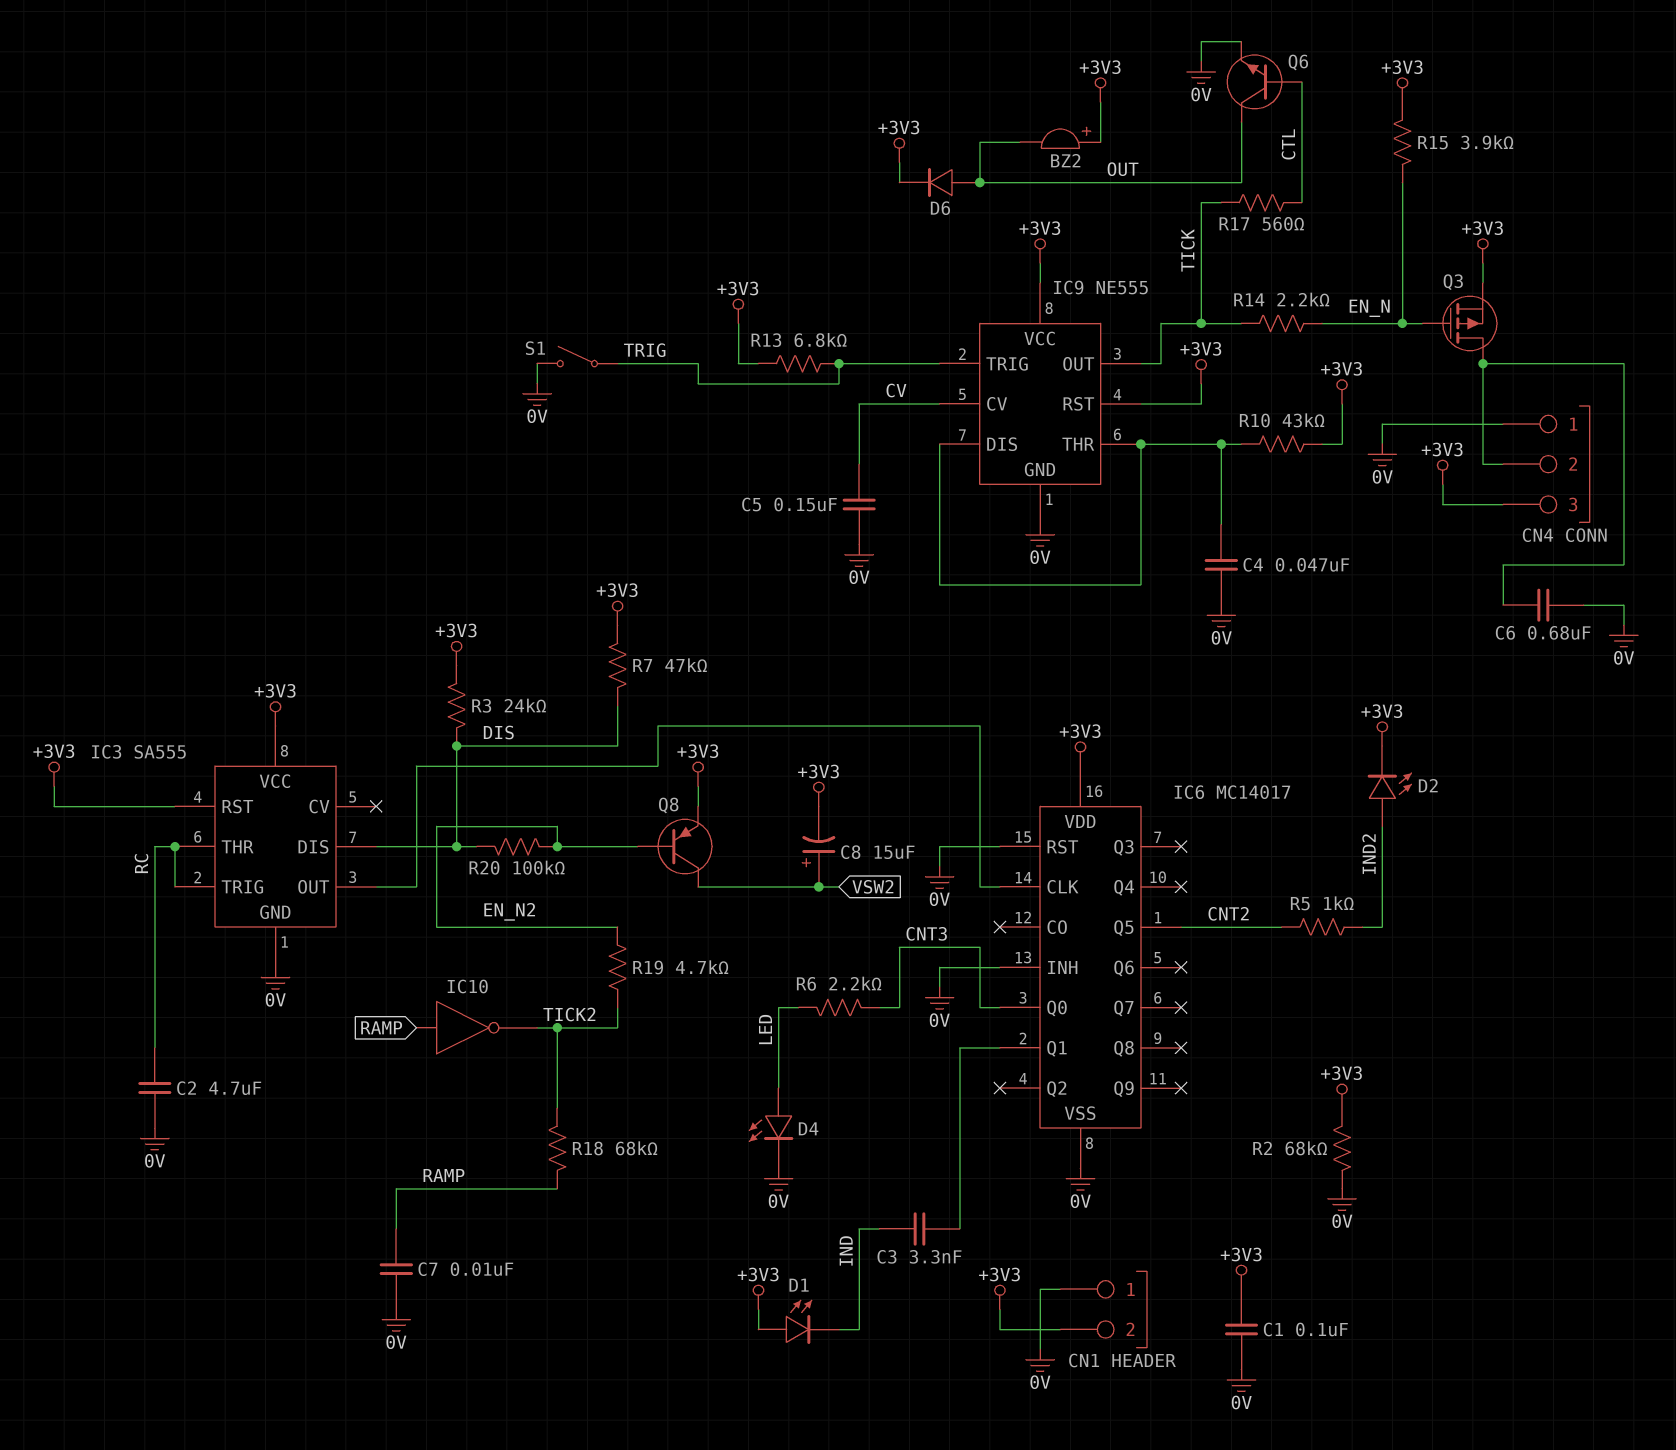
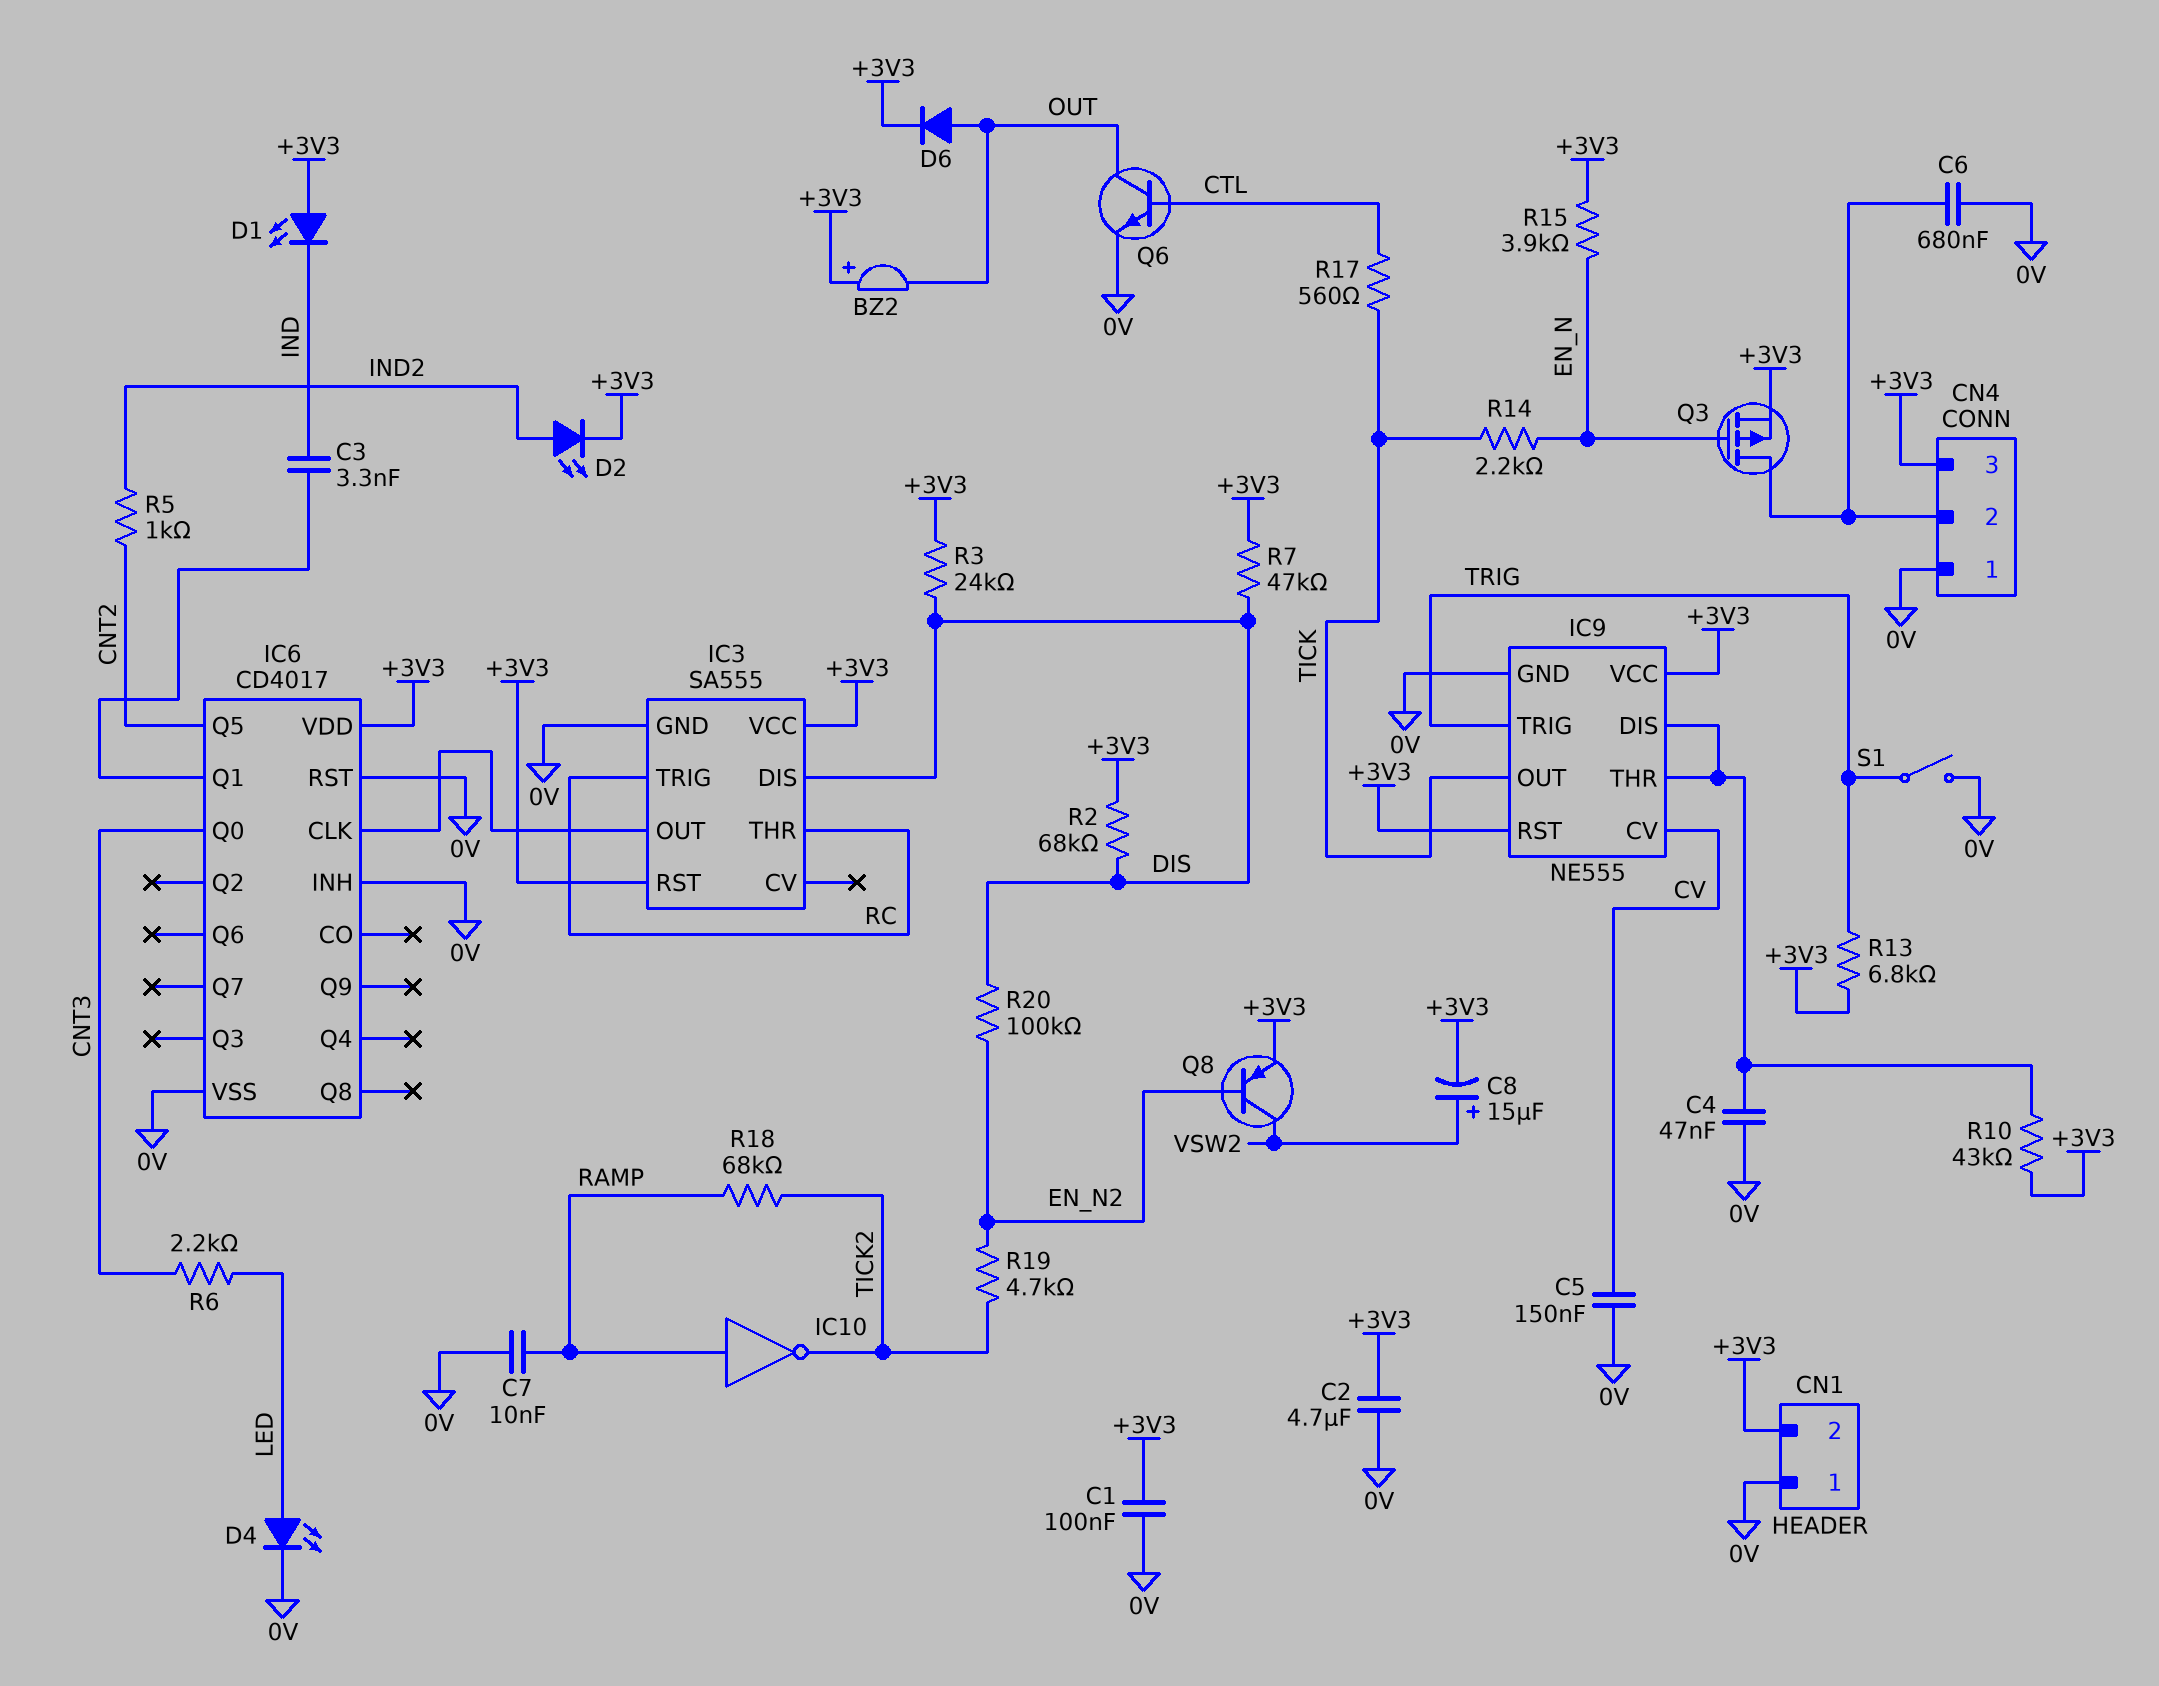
C2: 4.7uF (0V, RC) -> 4.7uF (+3V3, 0V)
IC6: MC14017 -> CD4017
R2: 68k (+3V3, 0V) -> 68k (+3V3, DIS)

